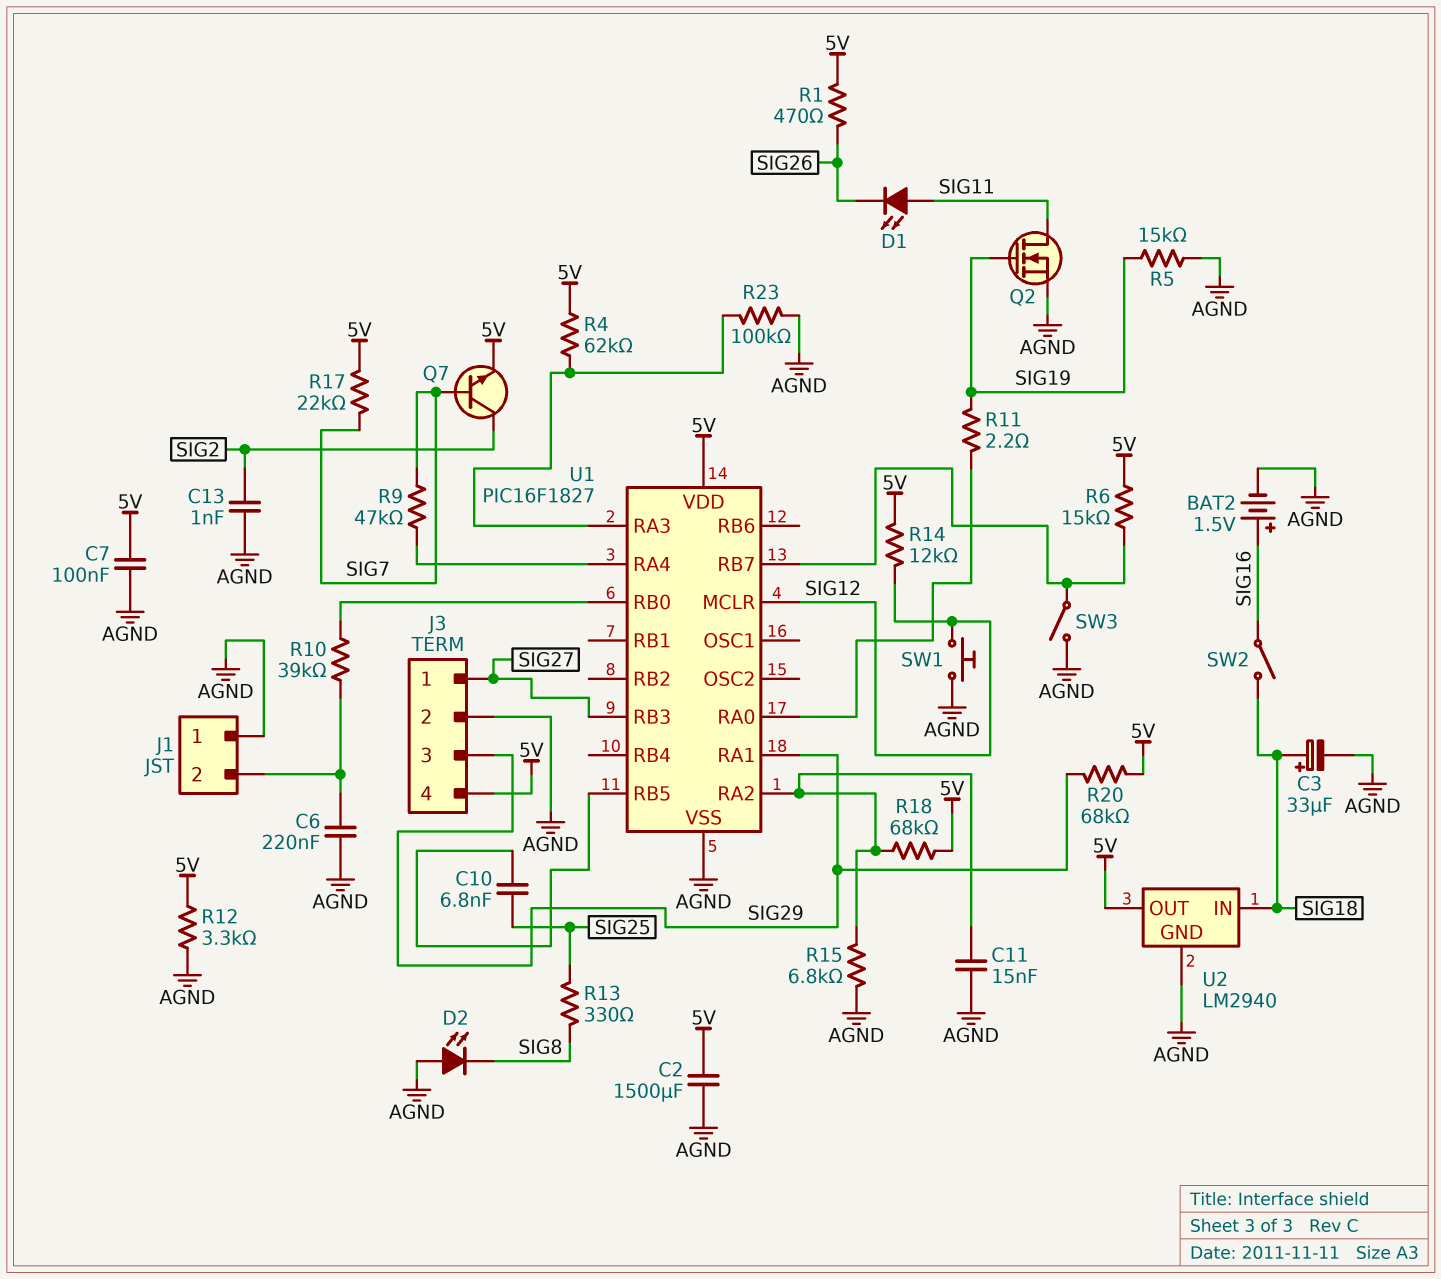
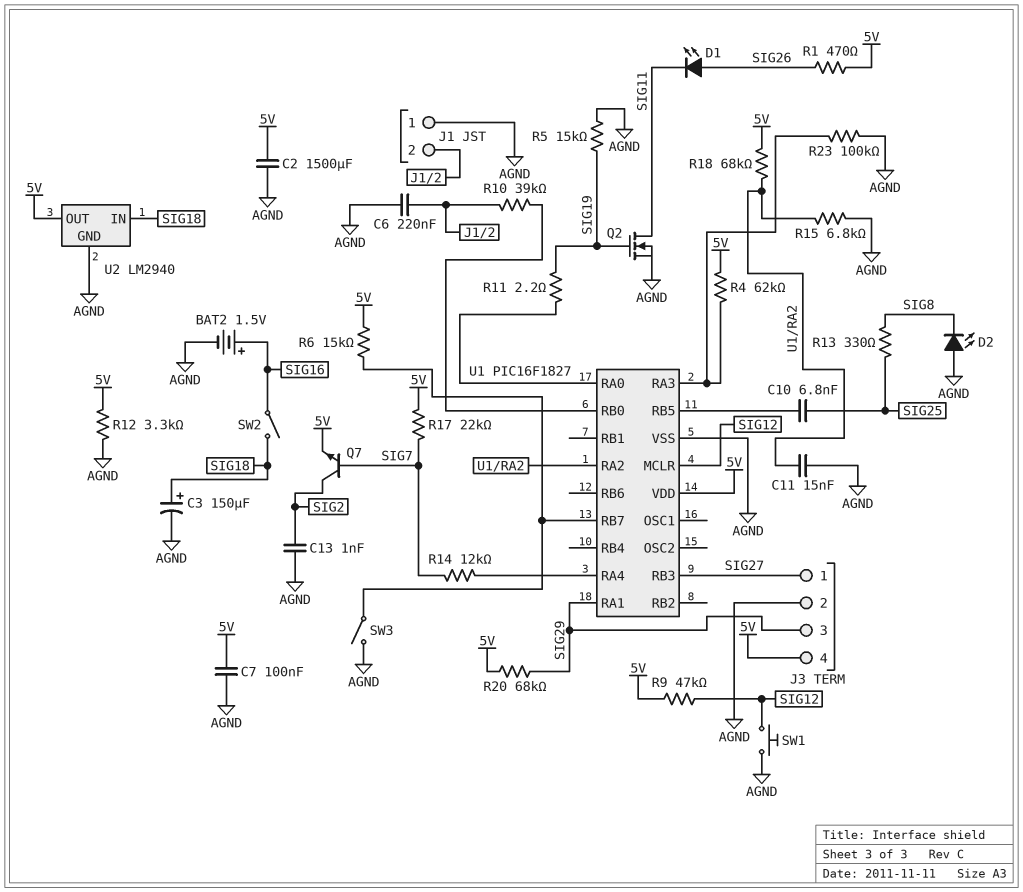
C3: 33uF (plus SIG18, minus AGND) -> 150uF (plus SIG18, minus AGND)
D1: LED (A SIG11, K SIG26) -> LED (A SIG26, K SIG11)
R9: 47k (SIG7, U1/RA4) -> 47k (5V, SIG12)
R14: 12k (5V, SIG12) -> 12k (SIG7, U1/RA4)

